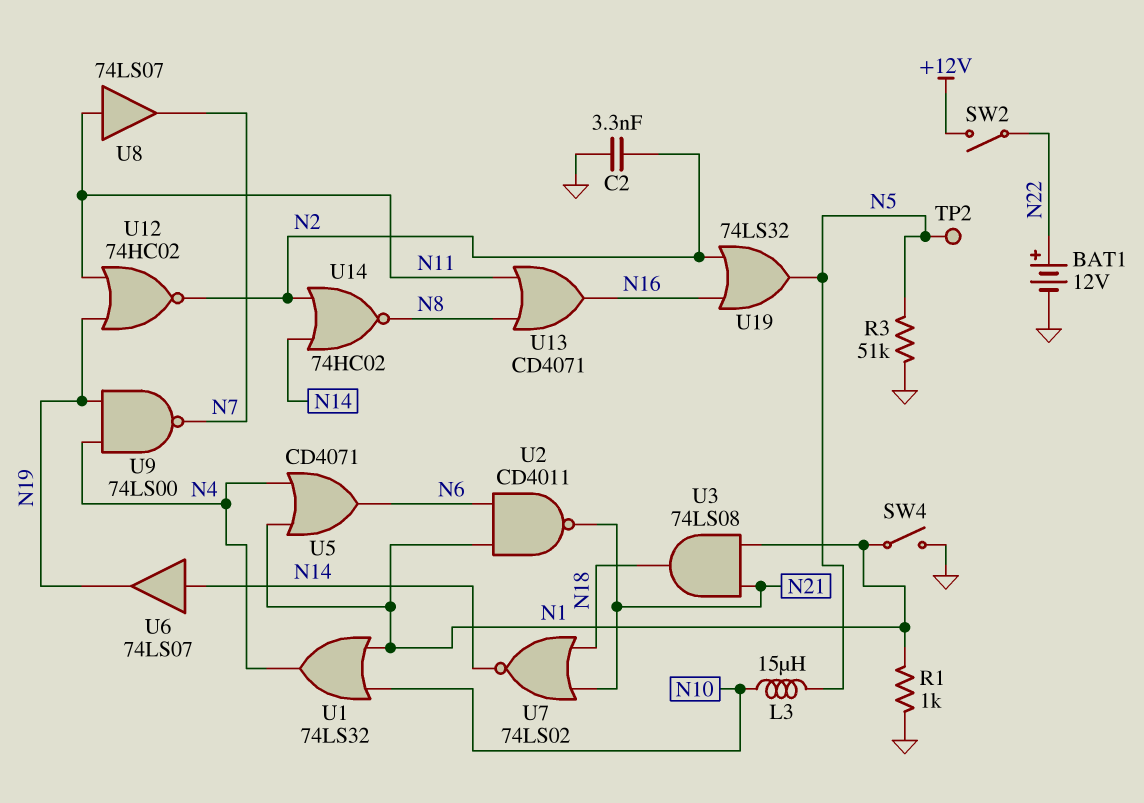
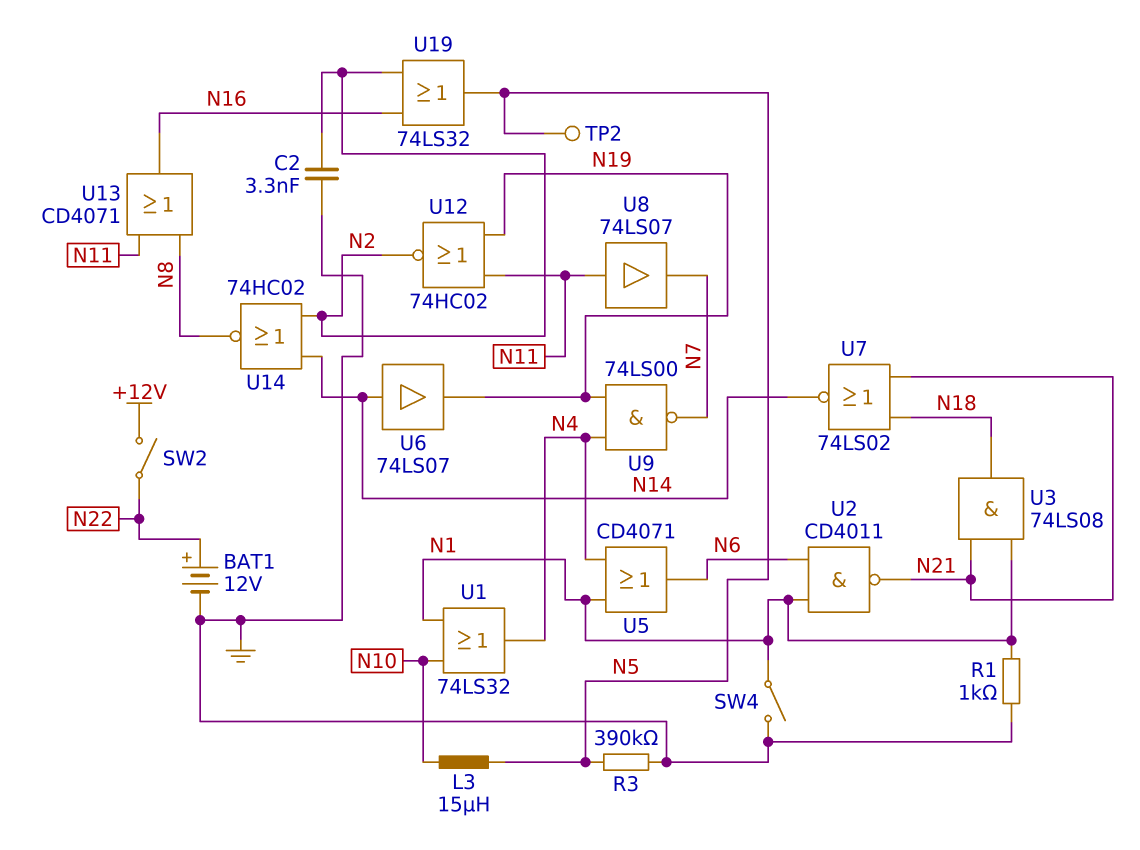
R3: 51k (GND, N5) -> 390k (GND, N5)

